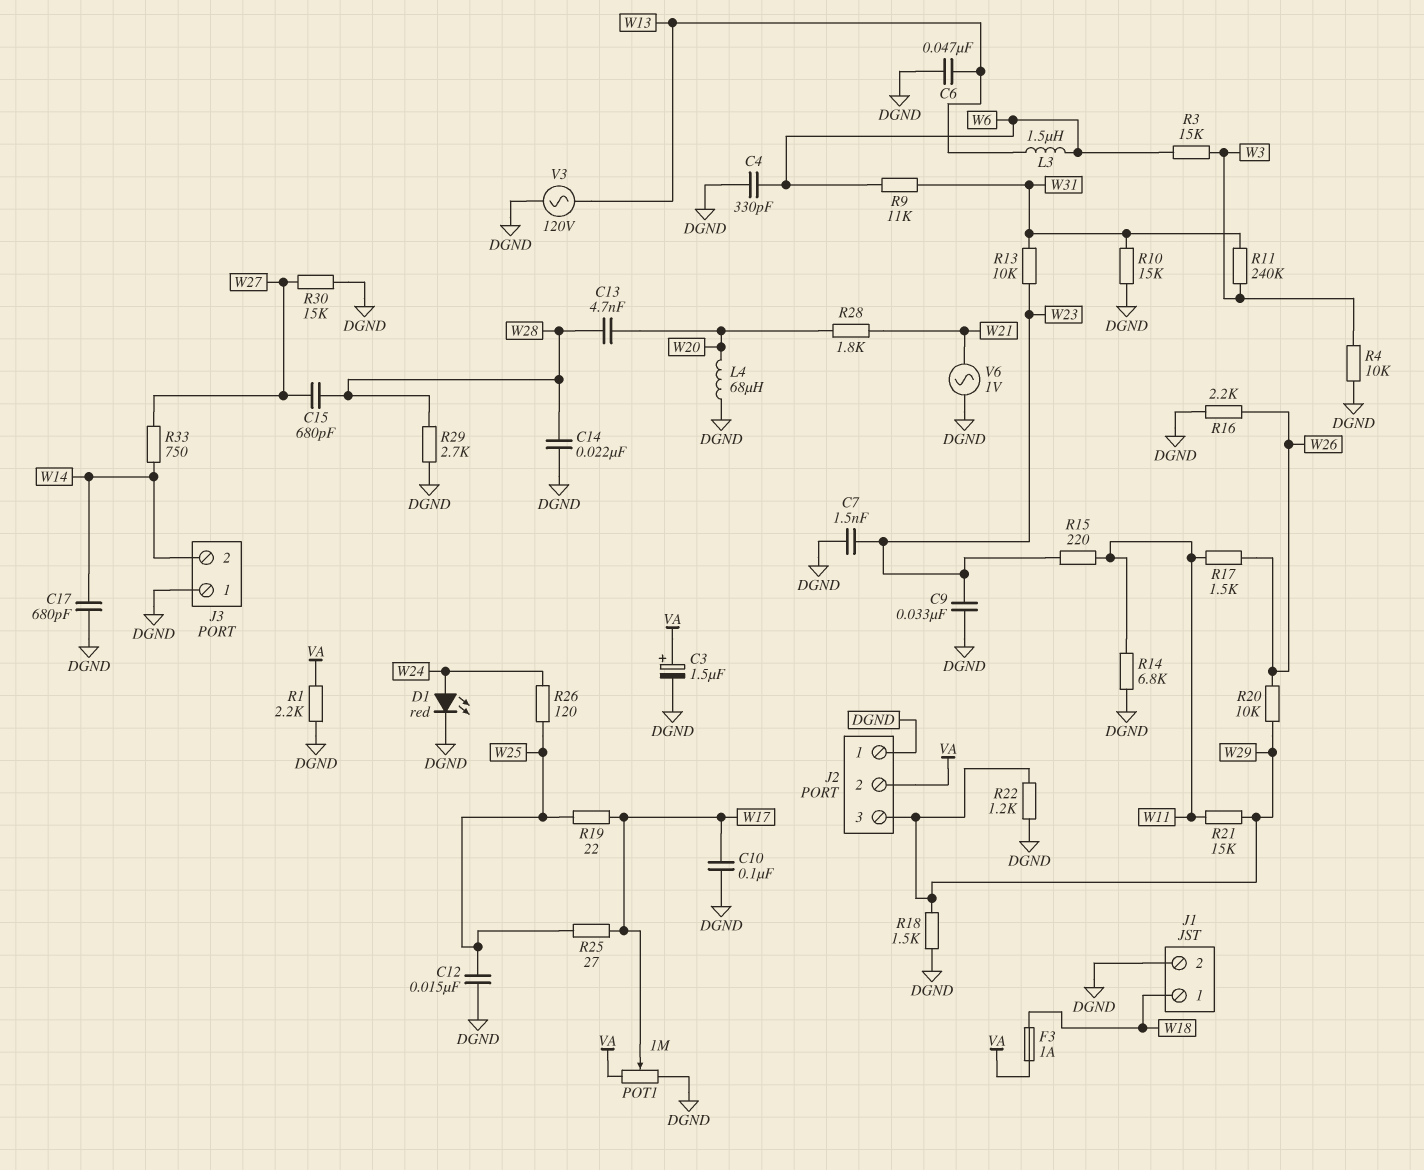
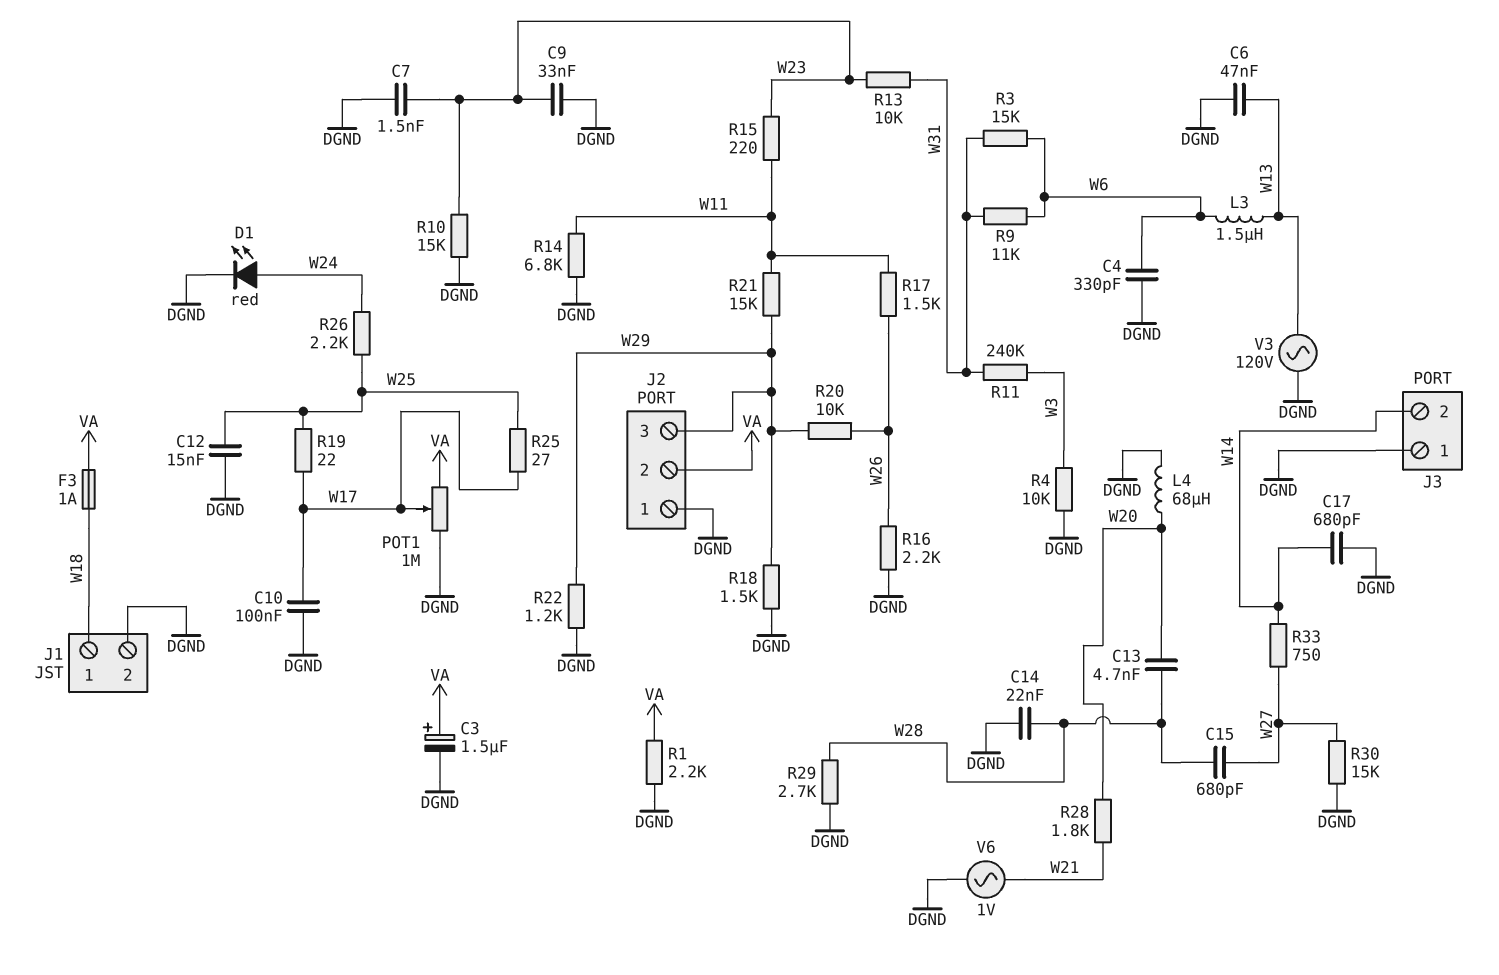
R3: 15k (W3, W6) -> 15k (W6, W31)
R10: 15k (DGND, W31) -> 15k (DGND, W23)
R26: 120 (W24, W25) -> 2.2k (W24, W25)

